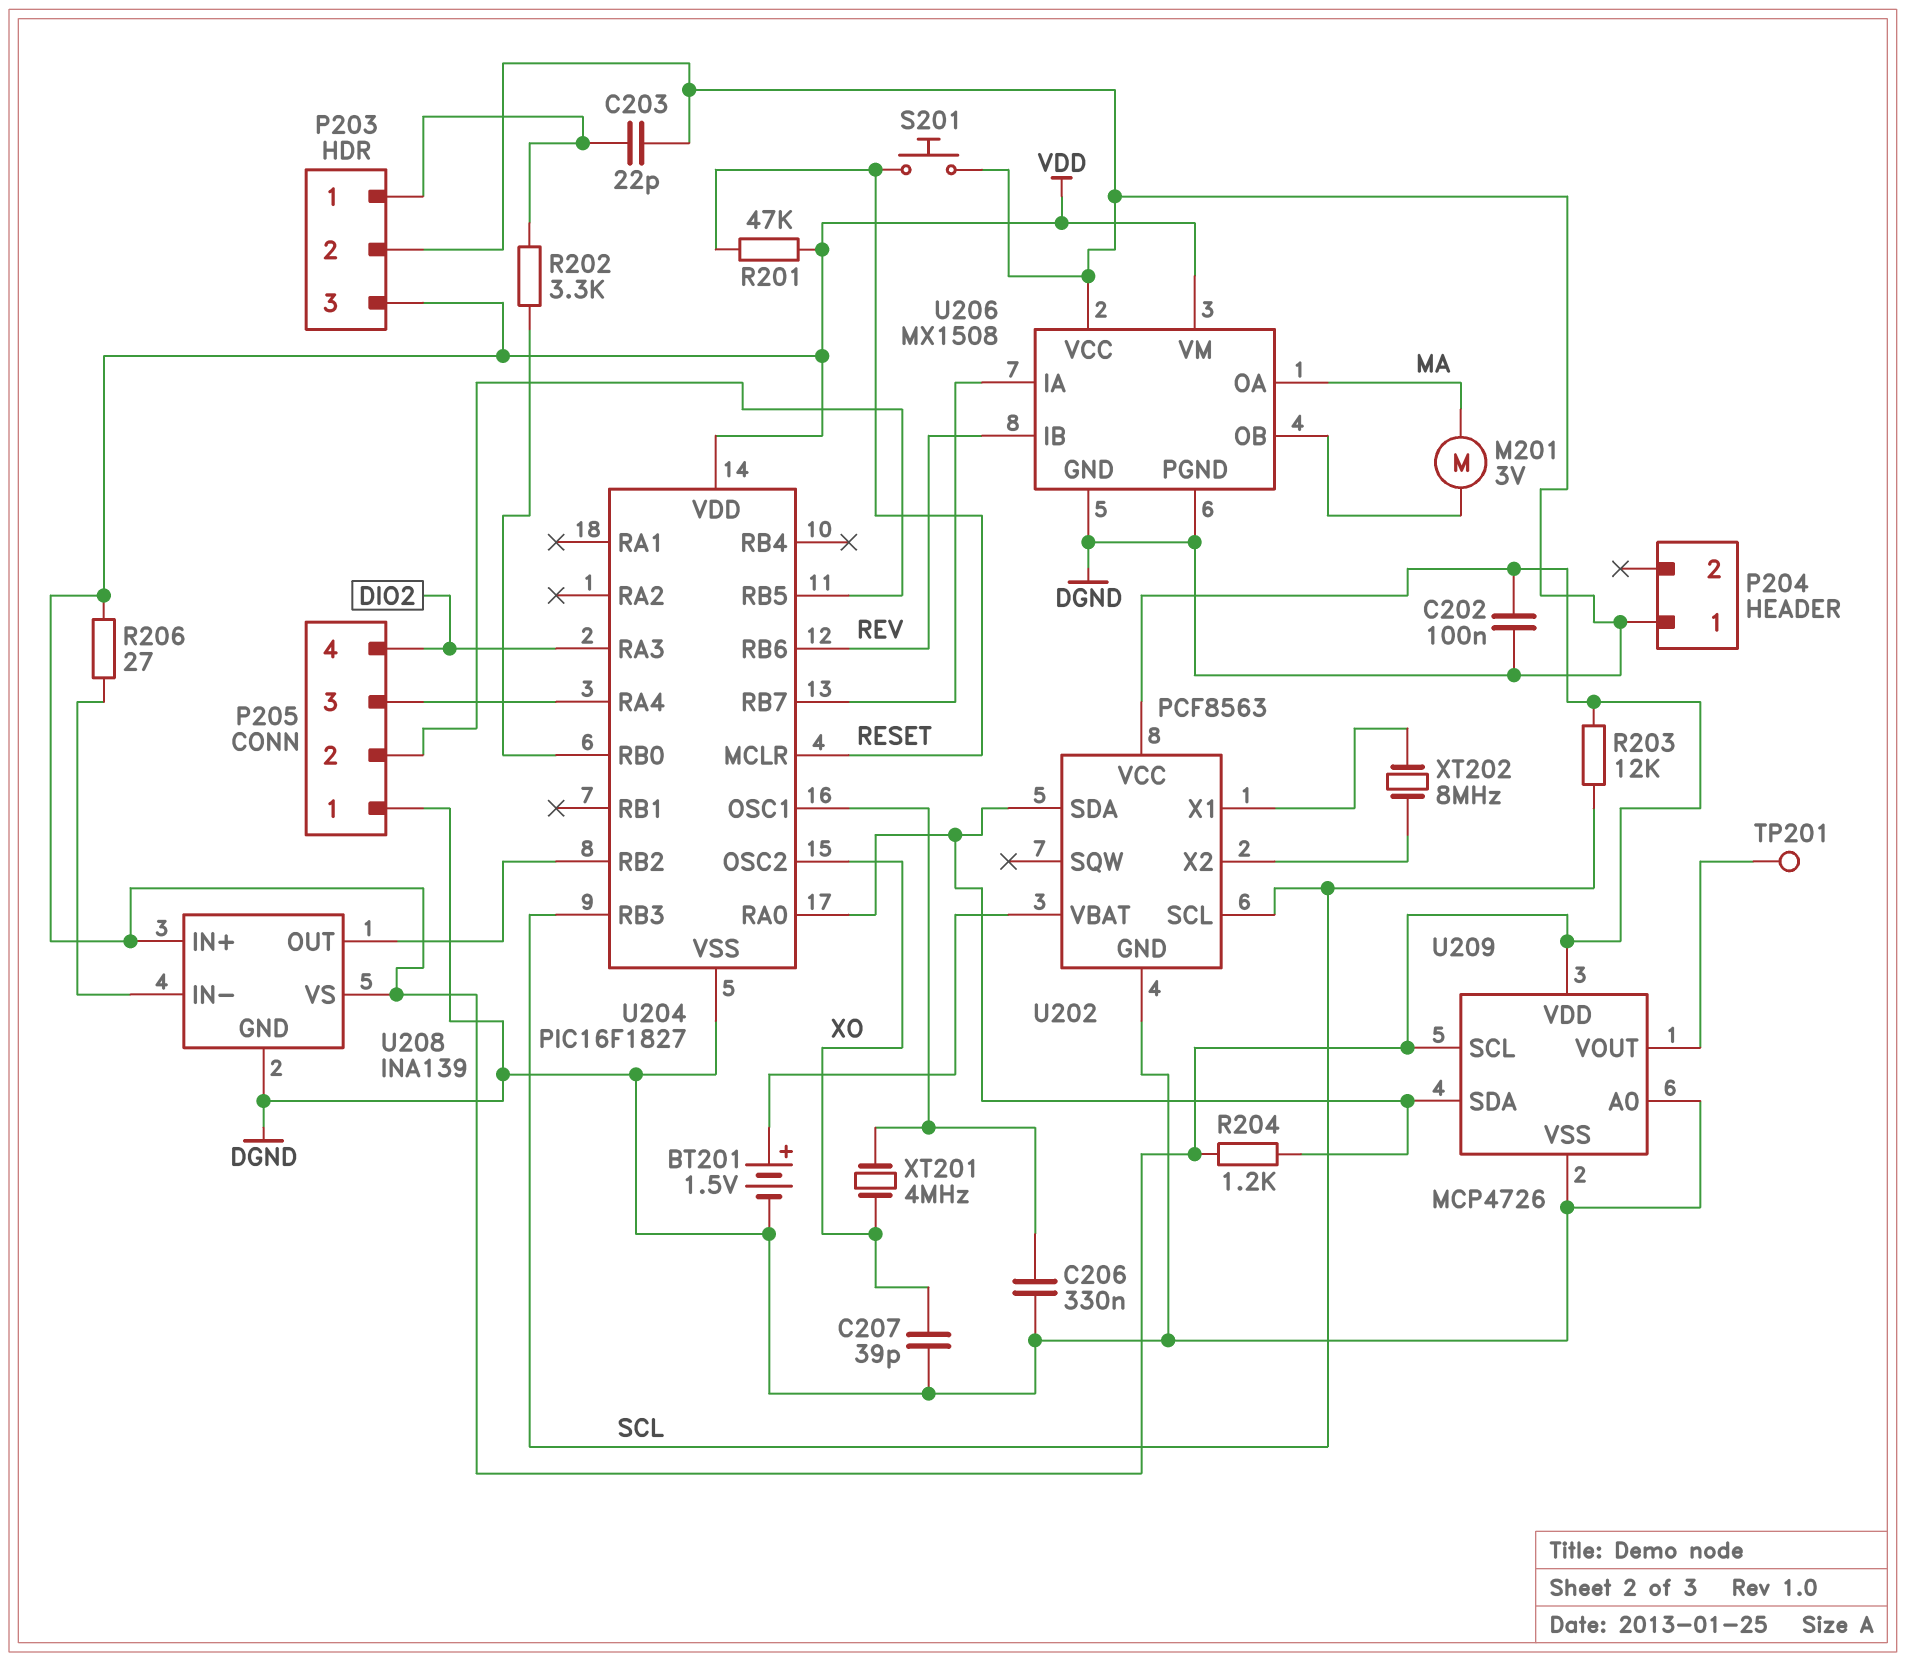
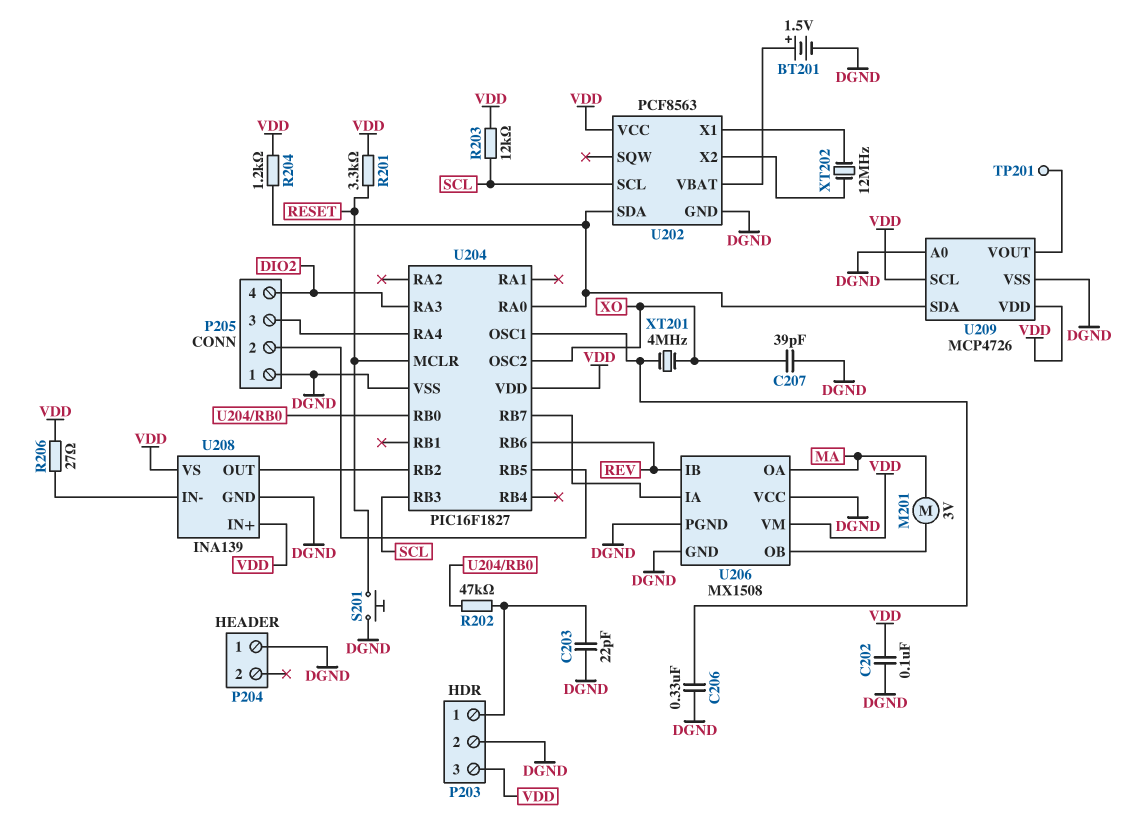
R201: 47k (RESET, VDD) -> 3.3k (RESET, VDD)
R202: 3.3k (P203/1, U204/RB0) -> 47k (P203/1, U204/RB0)
XT202: 8MHz (U202/X1, U202/X2) -> 12MHz (U202/X1, U202/X2)

